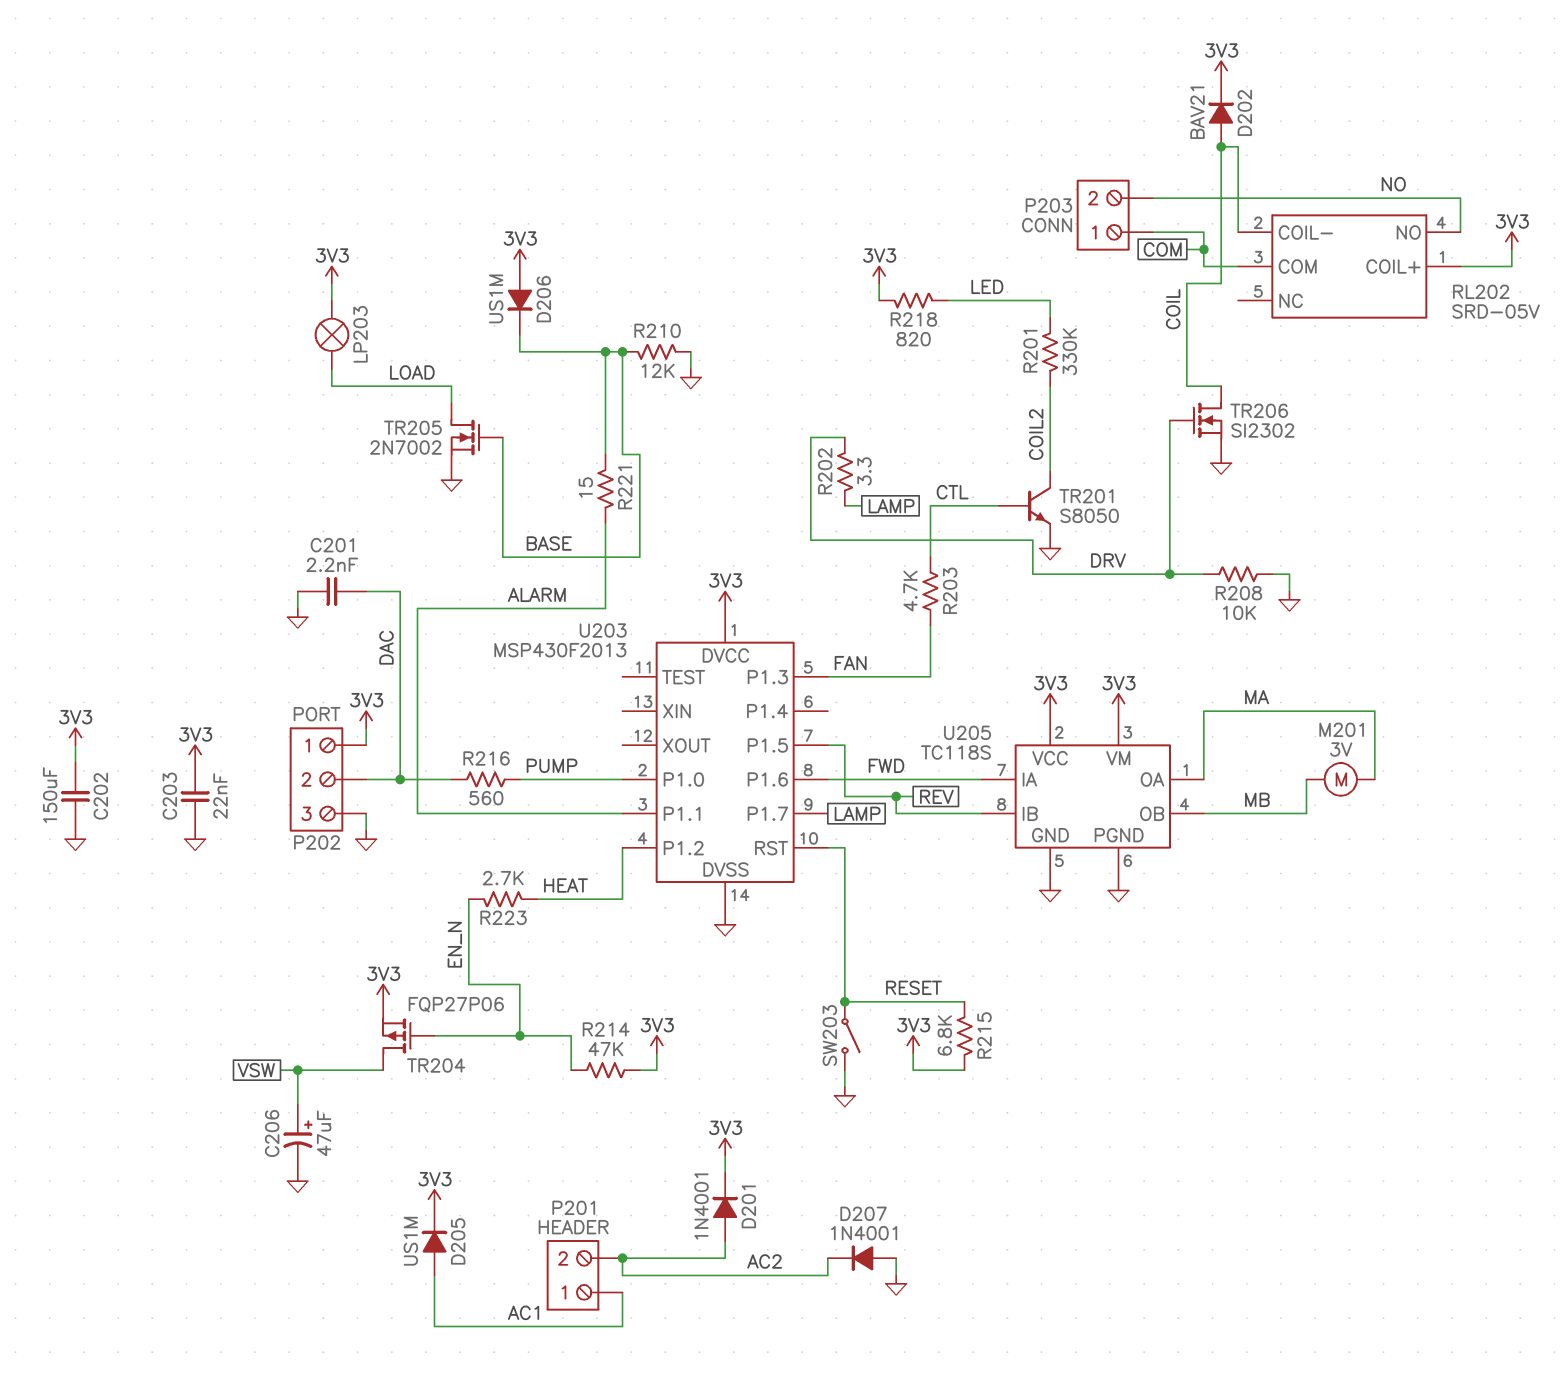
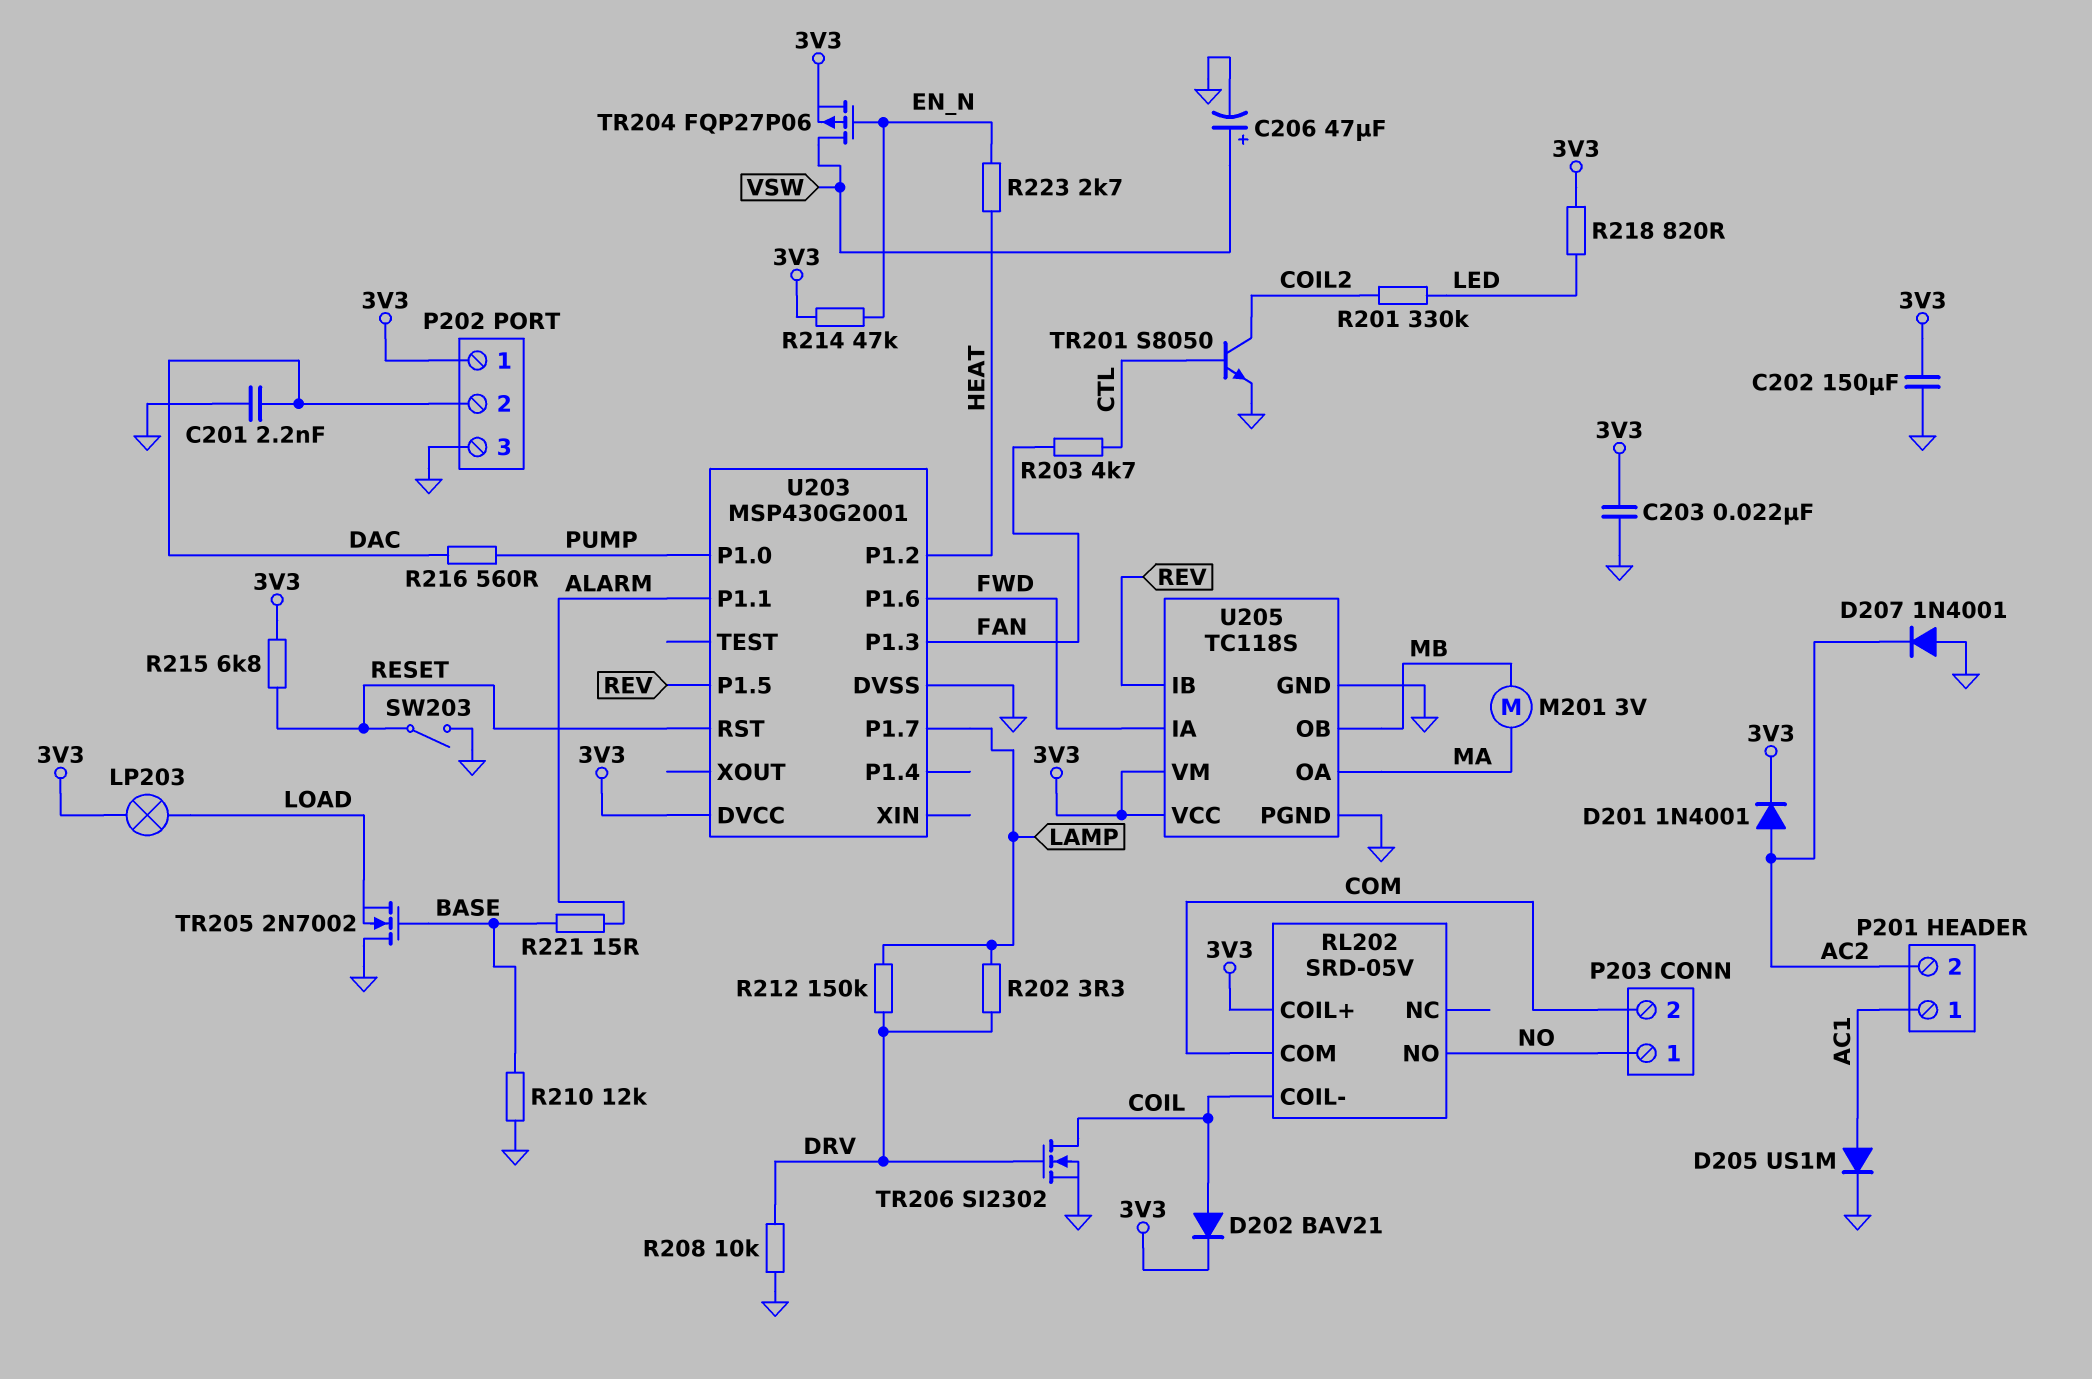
D205: diode US1M (A AC1, K 3V3) -> diode US1M (A AC1, K GND)
D206: diode US1M (A 3V3, K BASE) -> none
P203 pin 1: COM -> NO
P203 pin 2: NO -> COM
R212: none -> 150k (DRV, LAMP)
TR205: NMOS 2N7002 (G BASE, D LOAD, S GND) -> NMOS 2N7002 (G BASE, D GND, S LOAD)
U203: MSP430F2013 -> MSP430G2001

